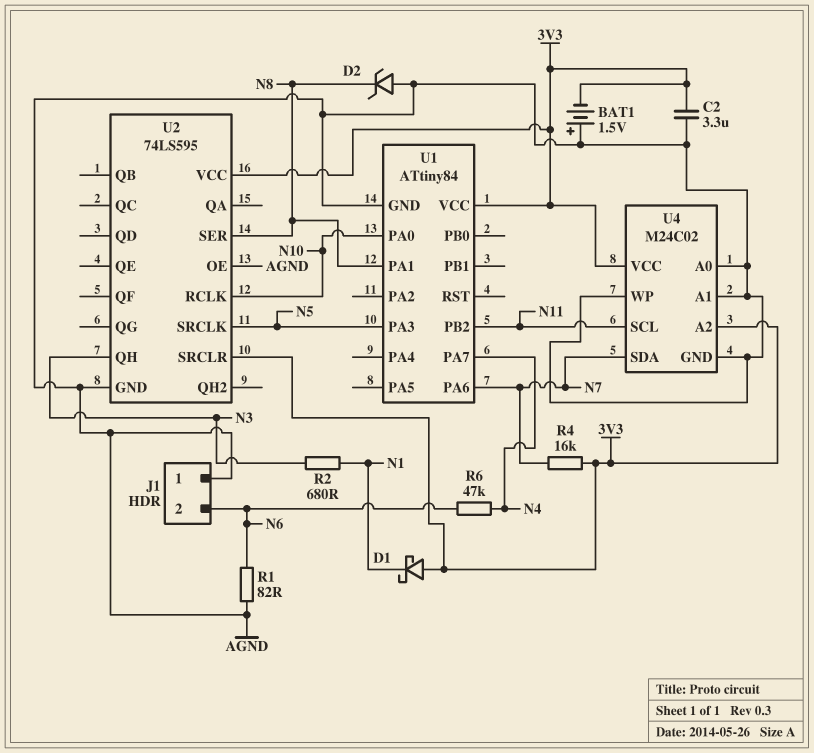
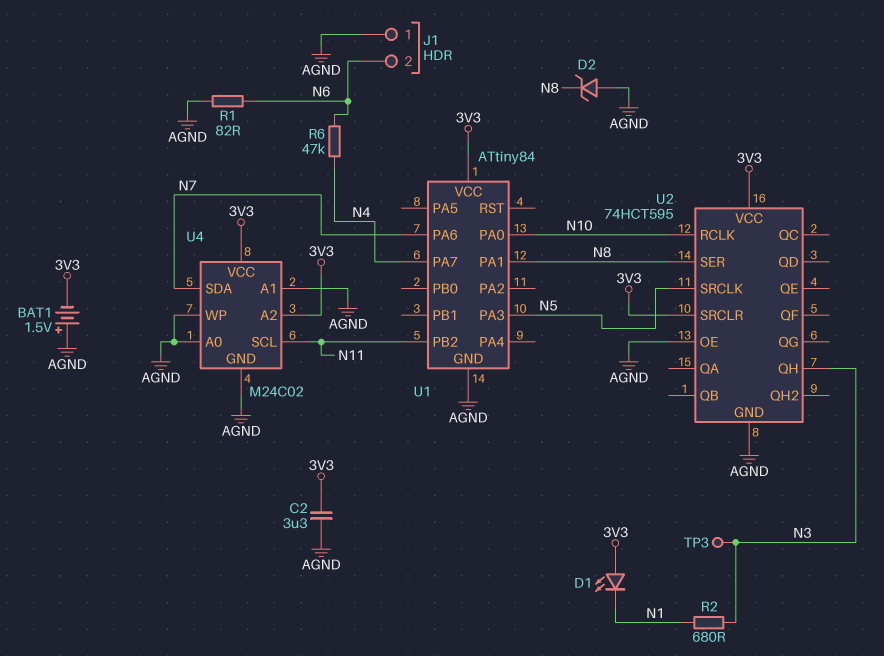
D1: schottky (A 3V3, K N1) -> LED (A 3V3, K N1)
R4: 16k (3V3, N7) -> none
TP3: none -> test point (N3)
U2: 74LS595 -> 74HCT595

